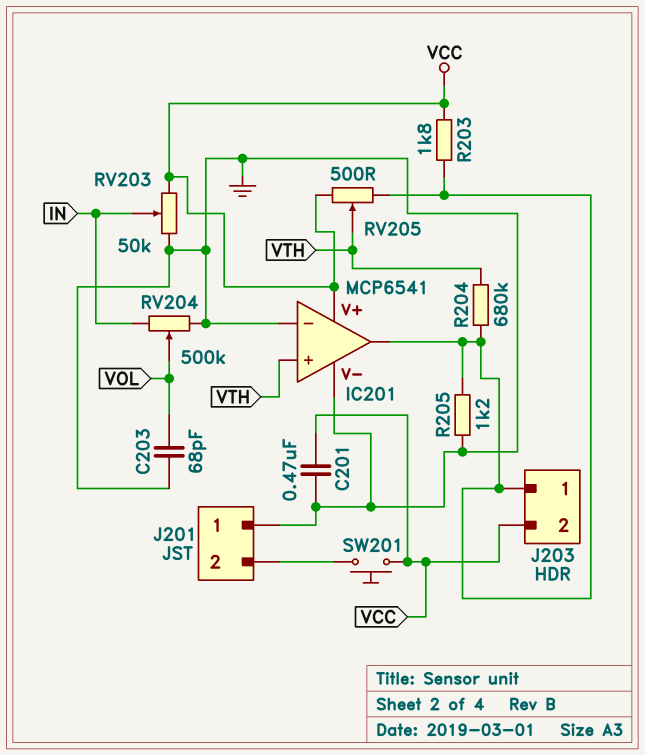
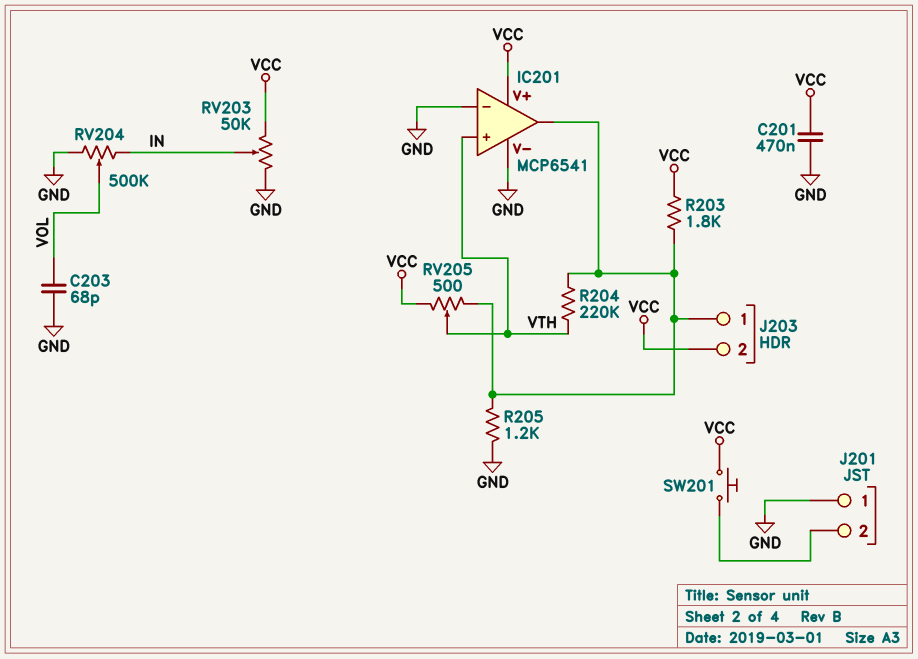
R204: 680k (IC201/out, VTH) -> 220k (IC201/out, VTH)

